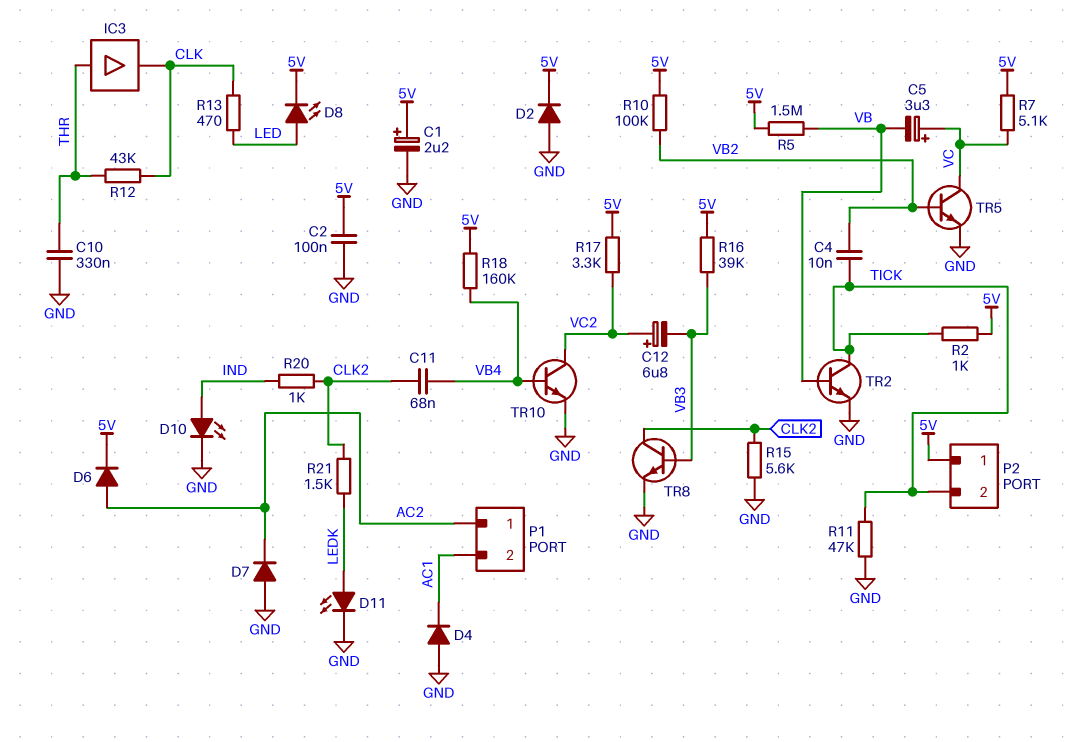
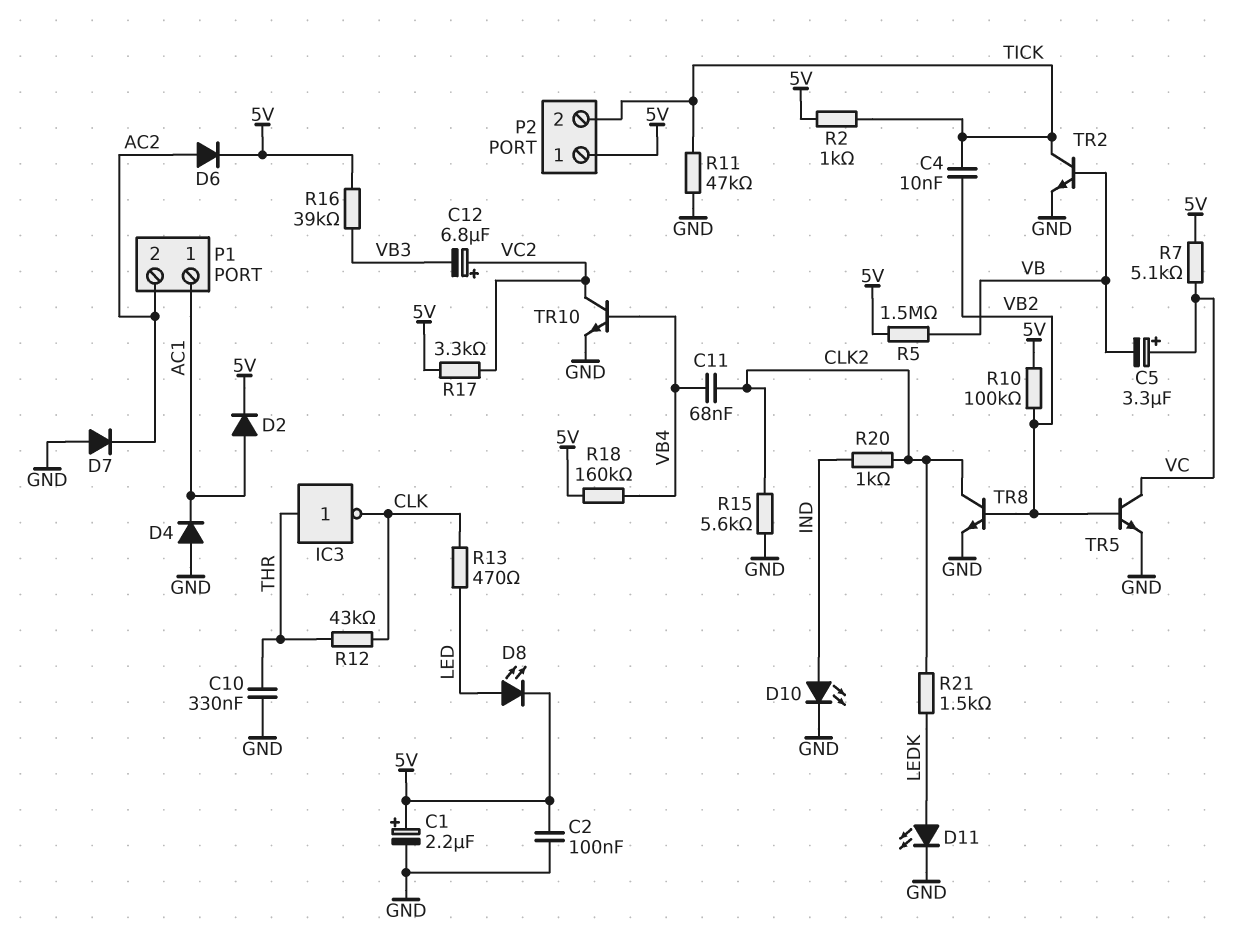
D2: diode (A GND, K 5V) -> diode (A AC1, K 5V)
IC3: buffer (in THR, out CLK) -> NOT (in THR, out CLK)
P1 pin 1: AC2 -> AC1
P1 pin 2: AC1 -> AC2
TR8: NPN (B VB3, C CLK2, E GND) -> NPN (B VB2, C CLK2, E GND)

